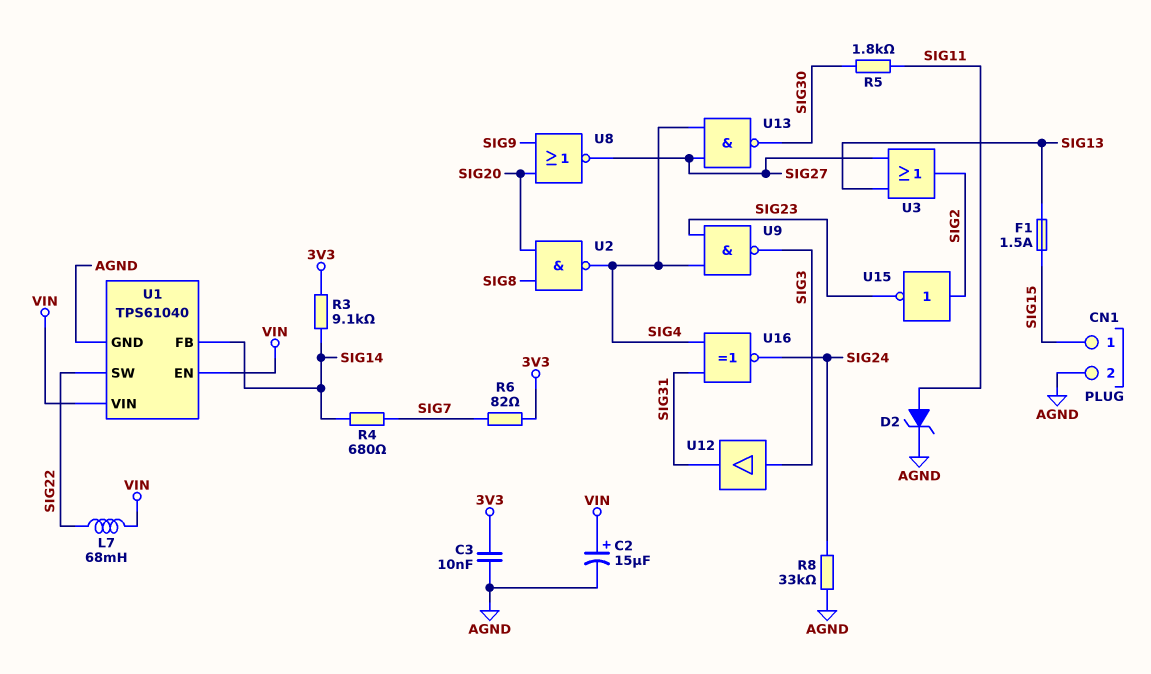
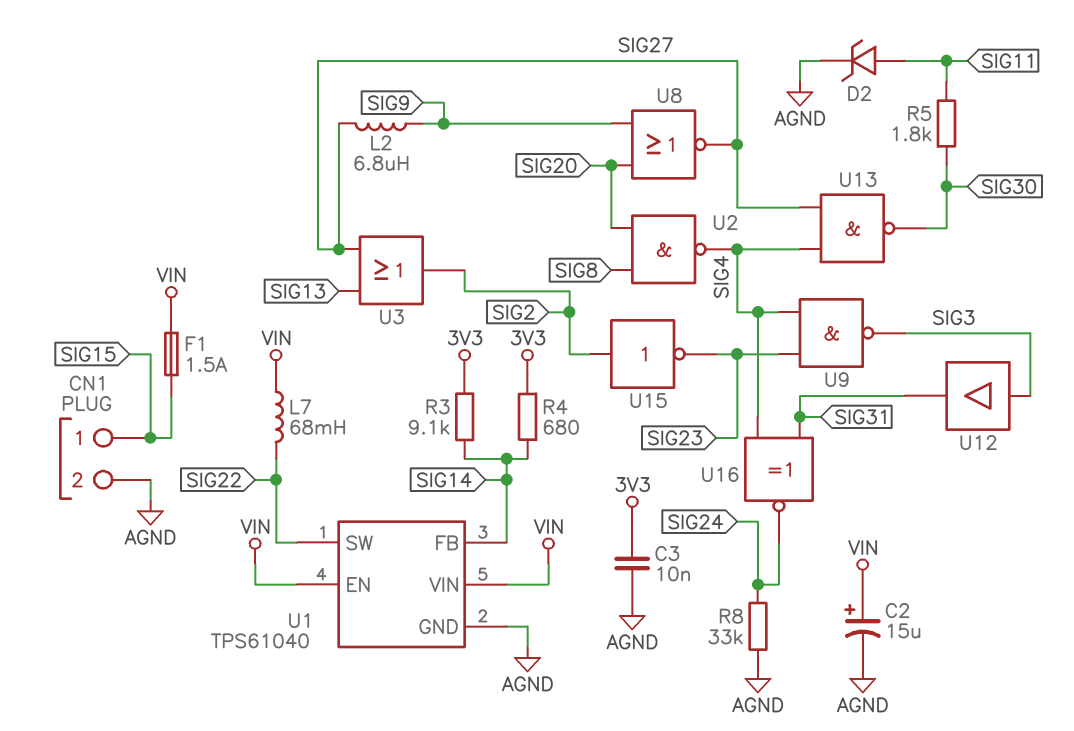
F1: 1.5A (SIG13, SIG15) -> 1.5A (SIG15, VIN)
L2: none -> 6.8uH (SIG9, SIG27)
R4: 680 (SIG7, SIG14) -> 680 (3V3, SIG14)
R6: 82 (3V3, SIG7) -> none

